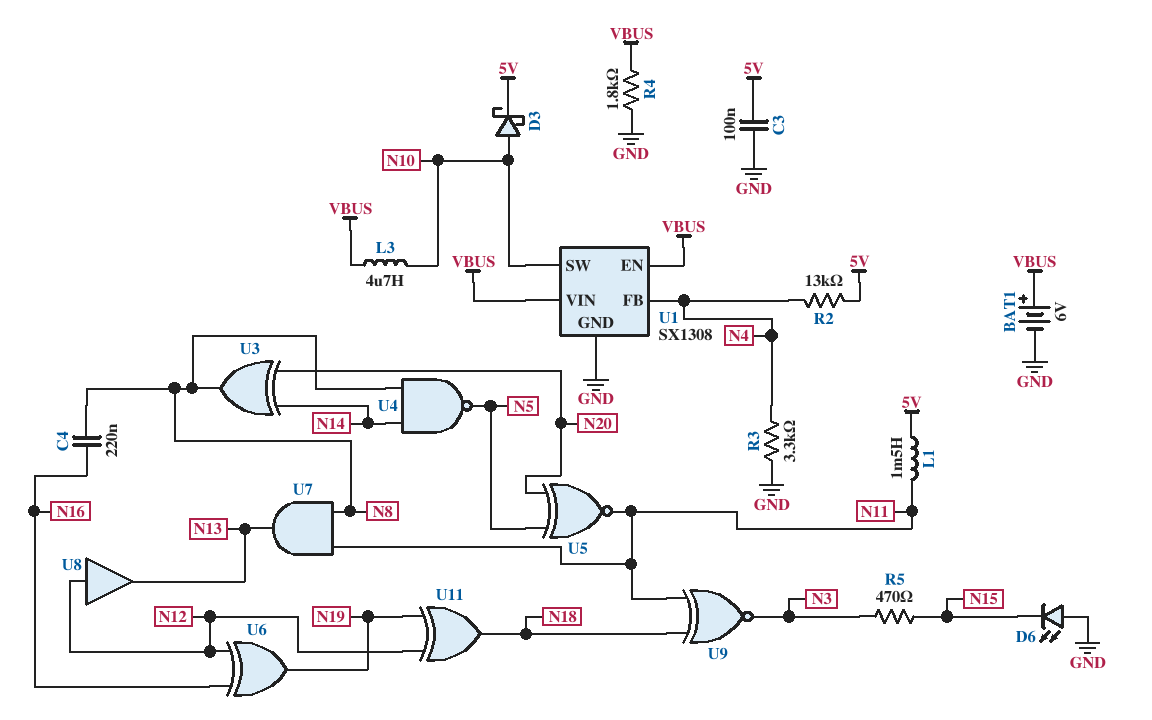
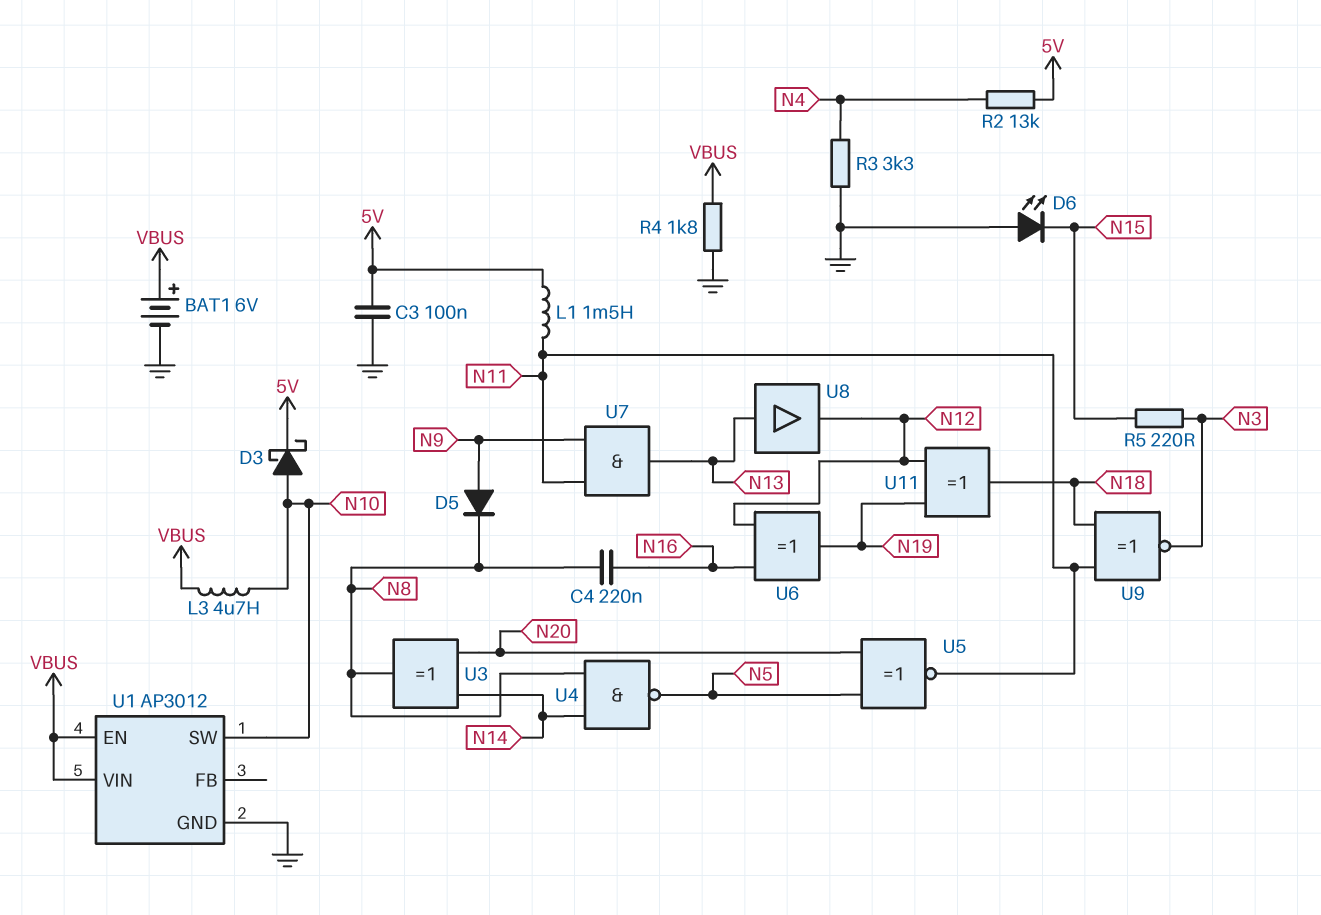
D5: none -> diode (A N9, K N8)
R5: 470 (N3, N15) -> 220 (N3, N15)
U1: SX1308 -> AP3012
U1 pin FB: N4 -> none
U7: AND (in N8, in N11, out N13) -> AND (in N9, in N11, out N13)
U8: buffer (in N12, out N13) -> buffer (in N13, out N12)

